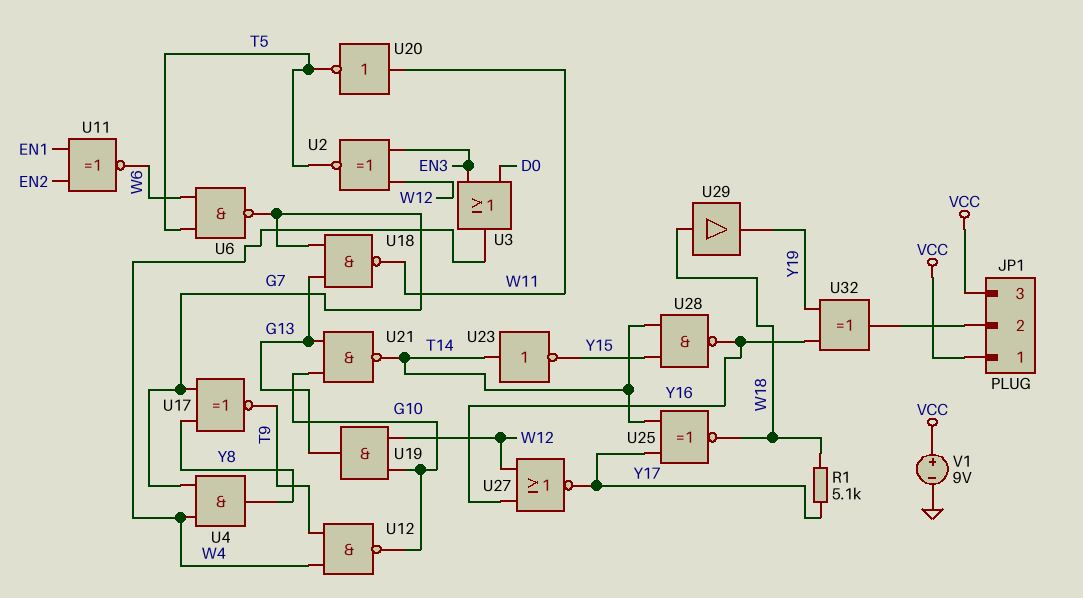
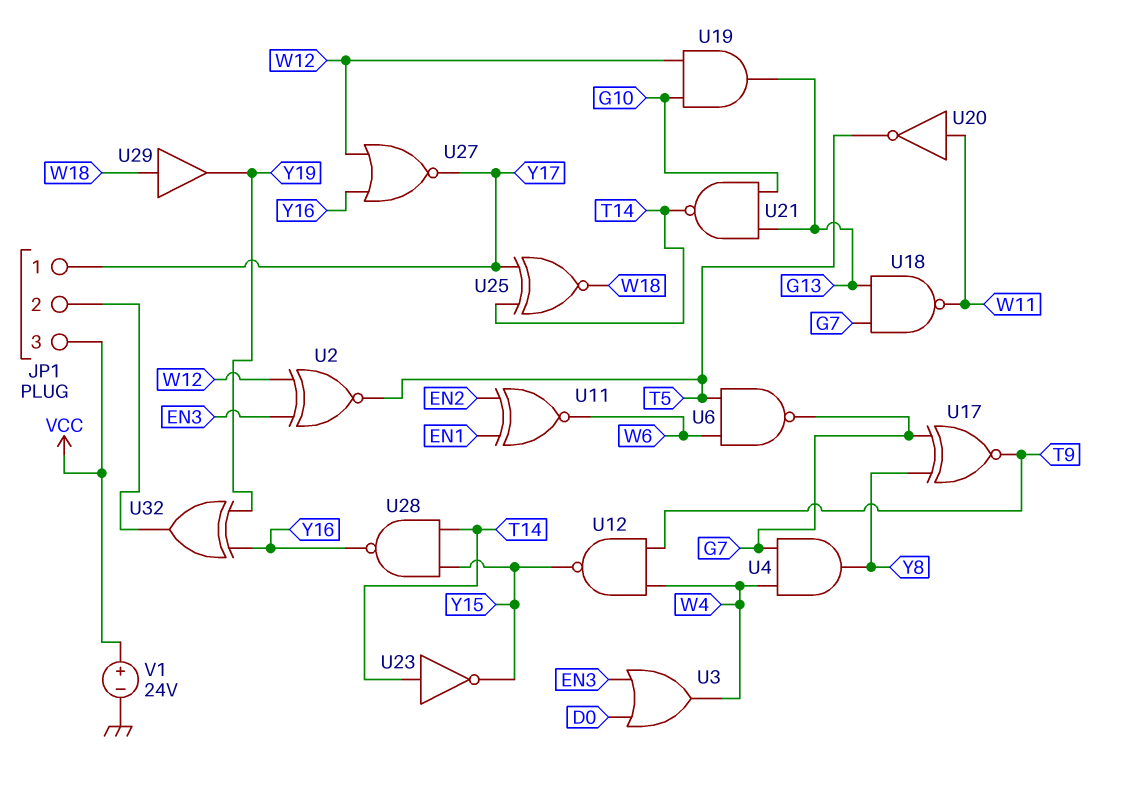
JP1 pin 1: VCC -> Y17
R1: 5.1k (W18, Y17) -> none
U12: NAND (in T9, in W4, out G10) -> NAND (in T9, in W4, out Y15)
V1: 9V (plus VCC, minus GND) -> 24V (plus VCC, minus GND)

